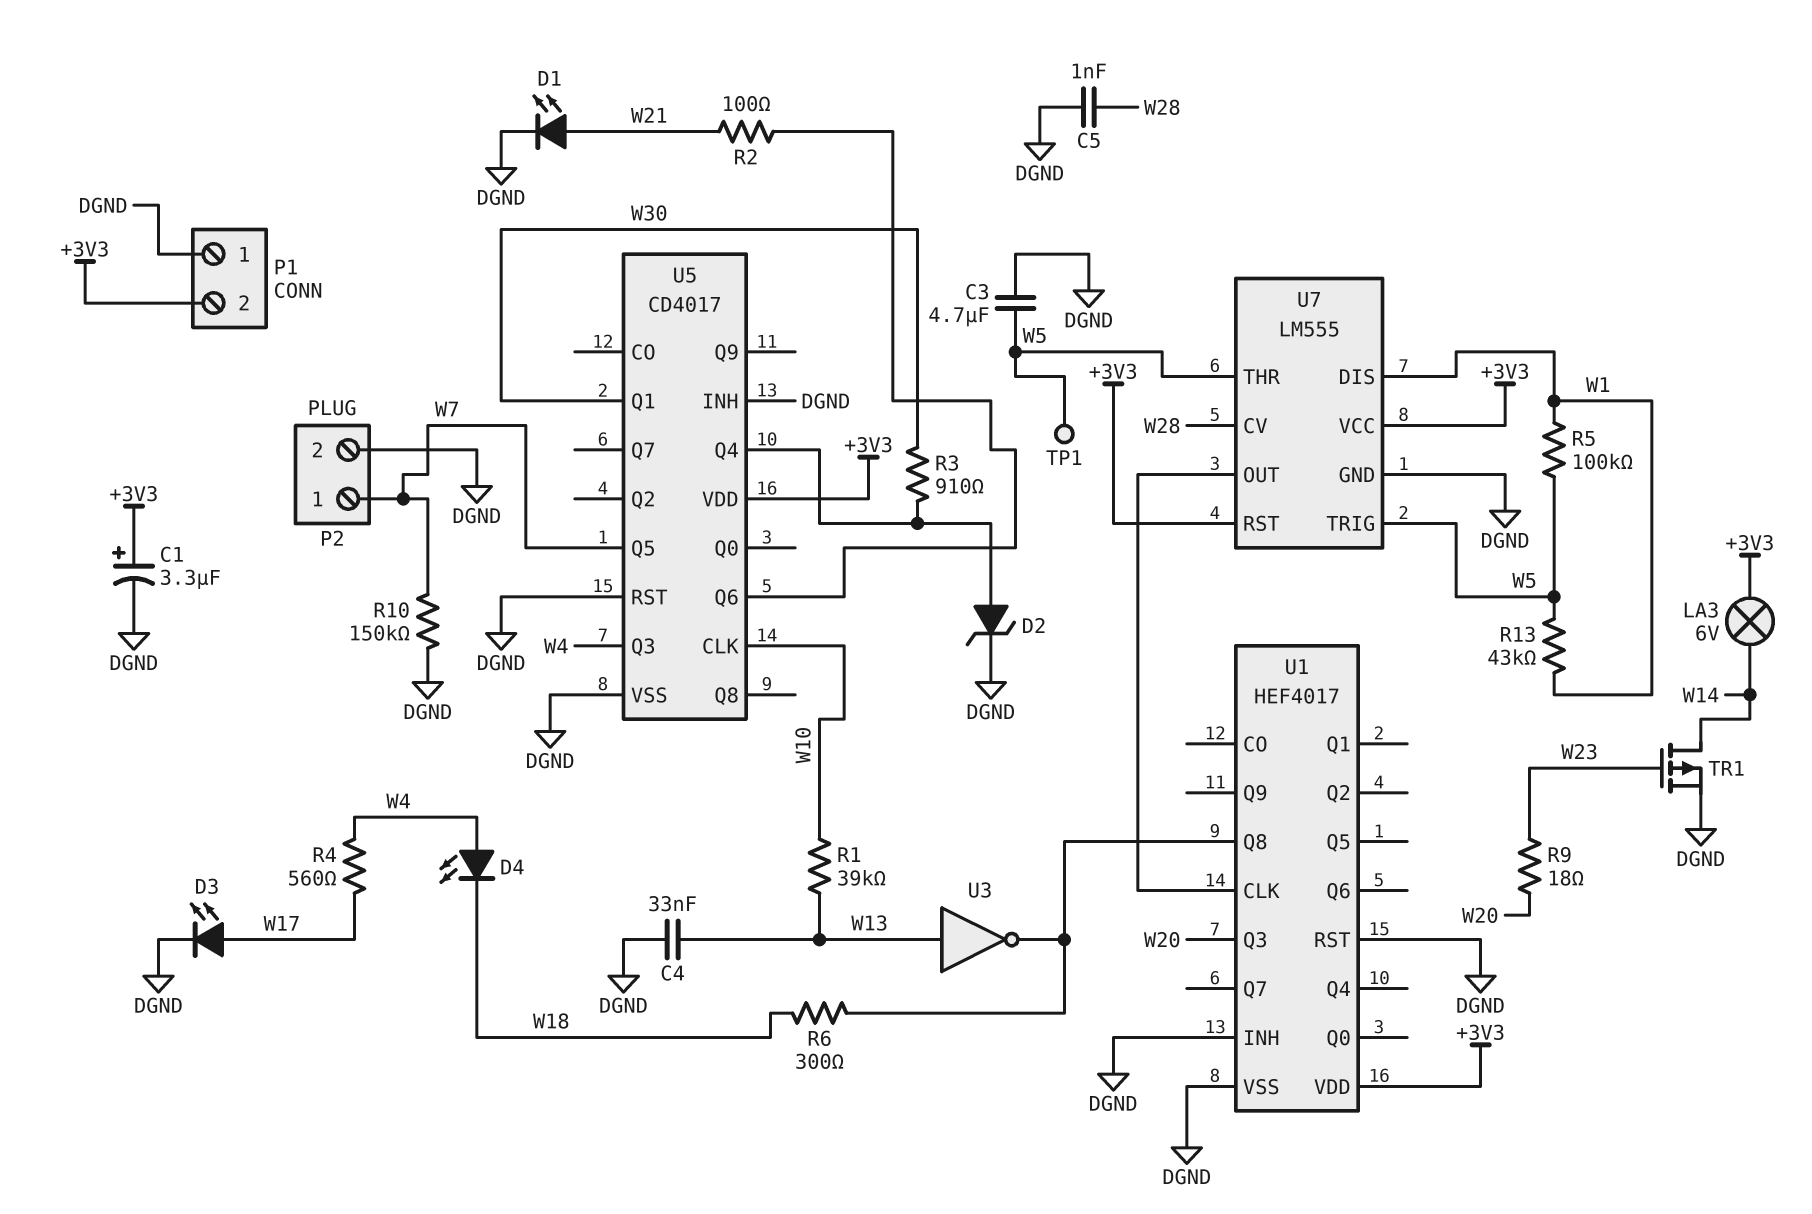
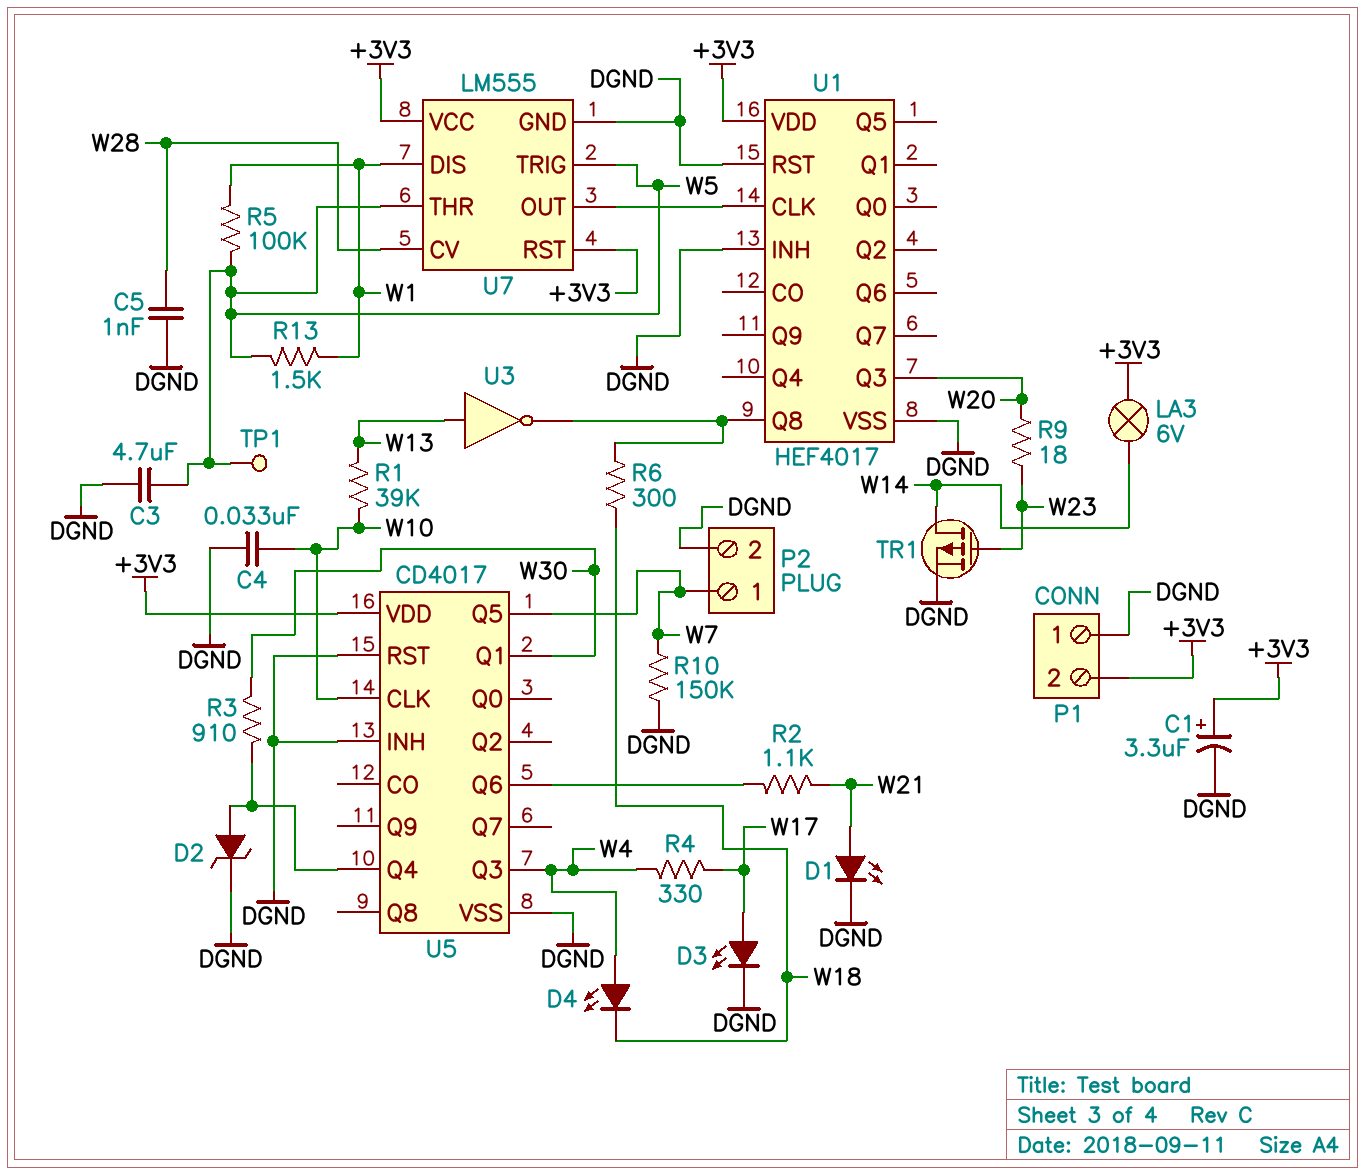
C4: 33nF (DGND, W13) -> 33nF (DGND, W10)
R2: 100 (U5/Q6, W21) -> 1.1k (U5/Q6, W21)
R4: 560 (W4, W17) -> 330 (W4, W17)
R13: 43k (W1, W5) -> 1.5k (W1, W5)

